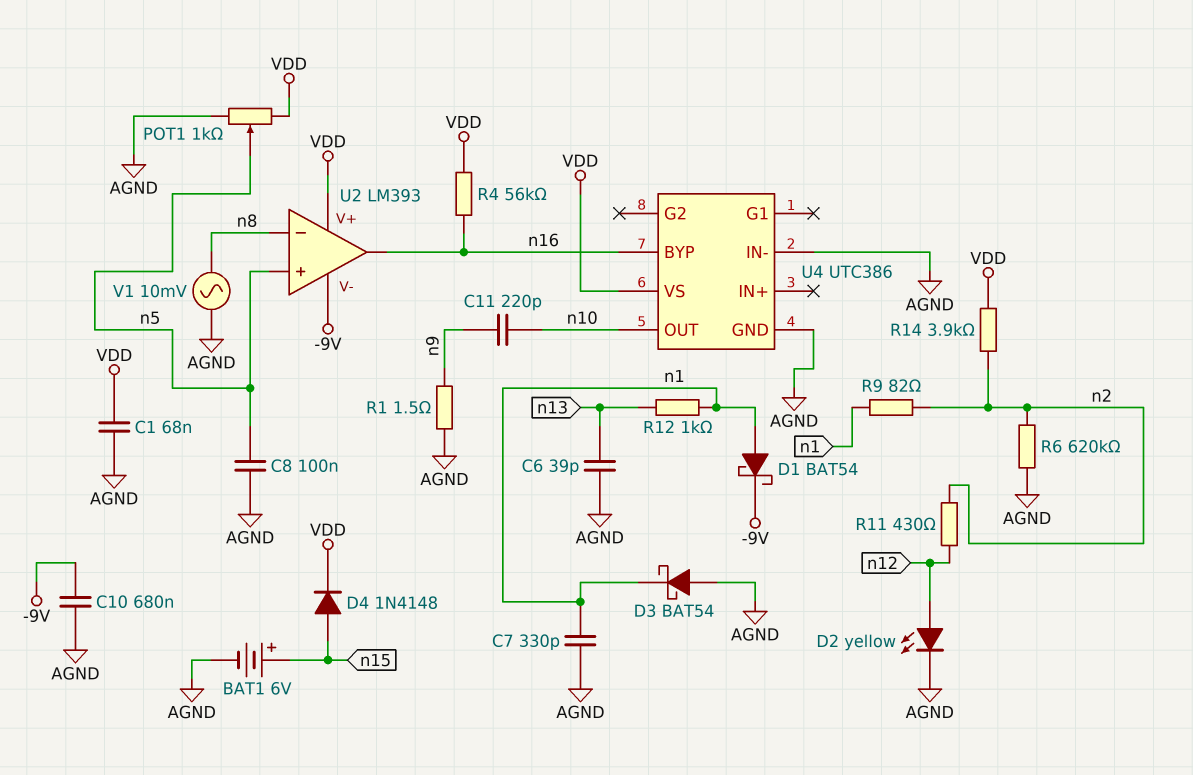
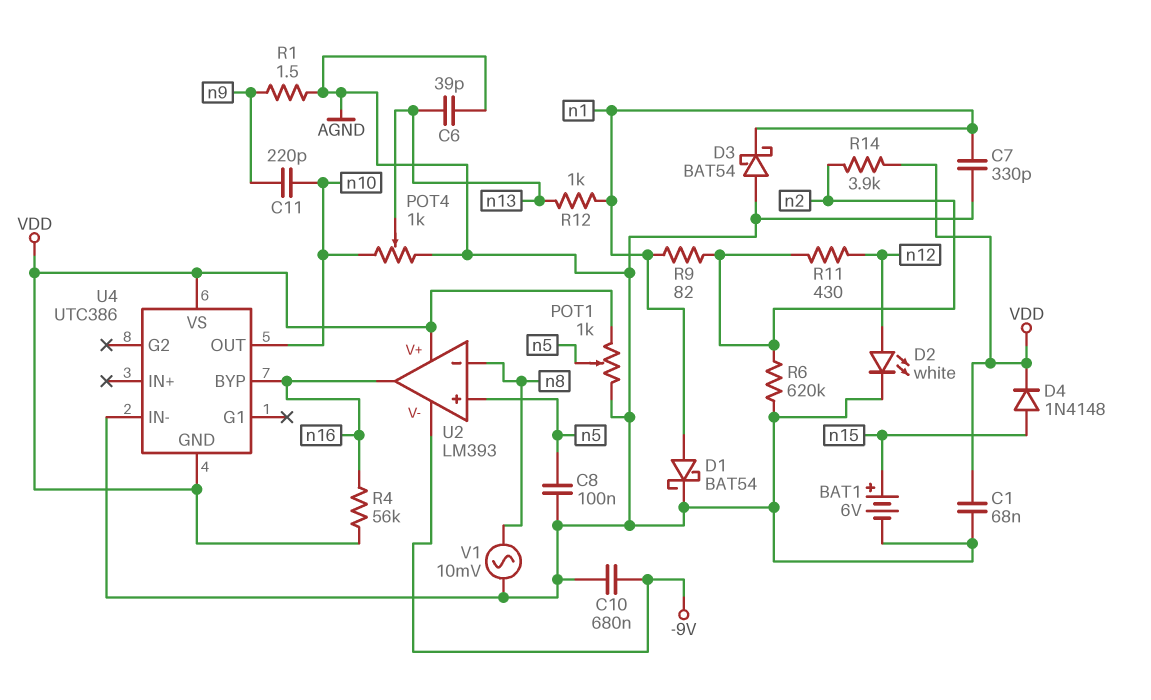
D1: schottky BAT54 (A n1, K -9V) -> schottky BAT54 (A n1, K AGND)
D2: LED yellow (A n12, K AGND) -> LED white (A n12, K AGND)
POT4: none -> 1k (AGND, n10, wiper n13)
U4 pin GND: AGND -> VDD

